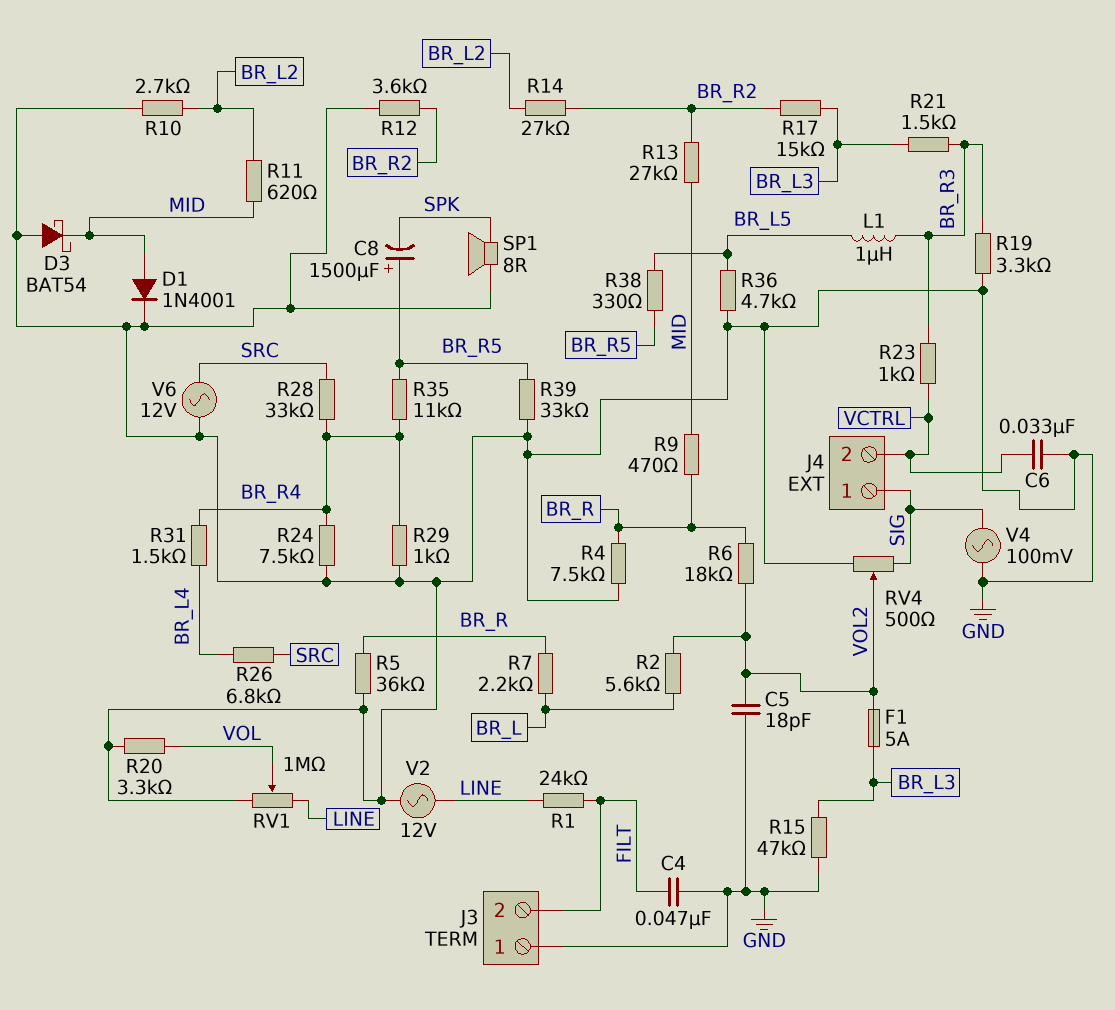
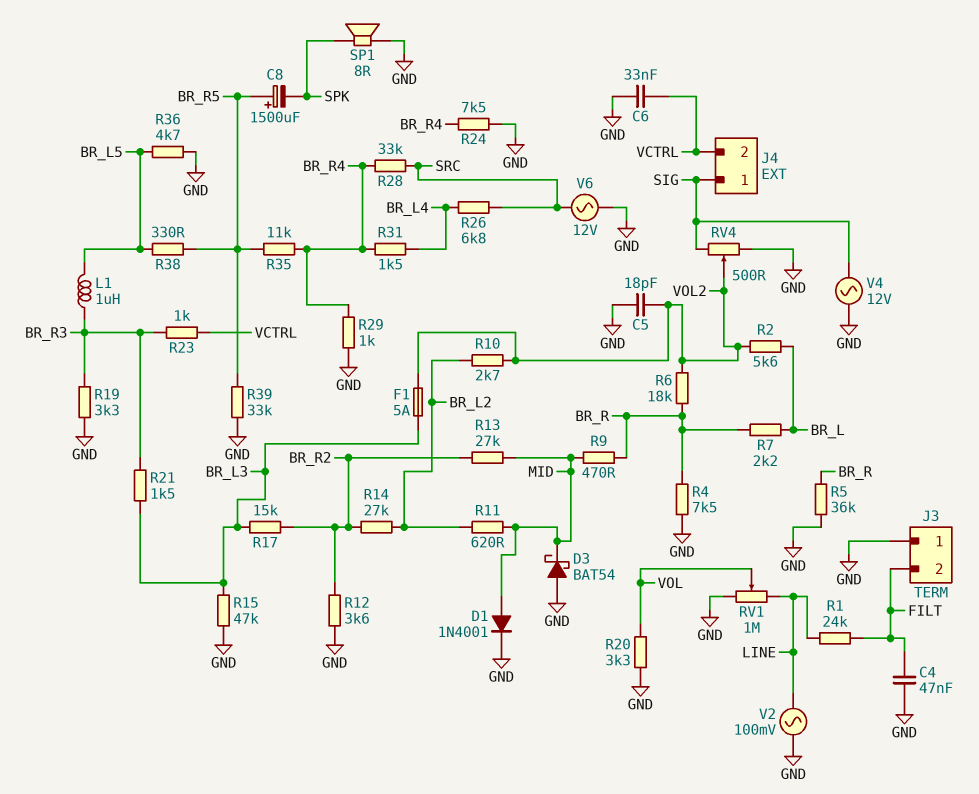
R10: 2.7k (BR_L2, GND) -> 2.7k (BR_L2, VOL2)
V2: AC 12V (GND, LINE) -> AC 100mV (GND, LINE)
V4: AC 100mV (GND, SIG) -> AC 12V (GND, SIG)

